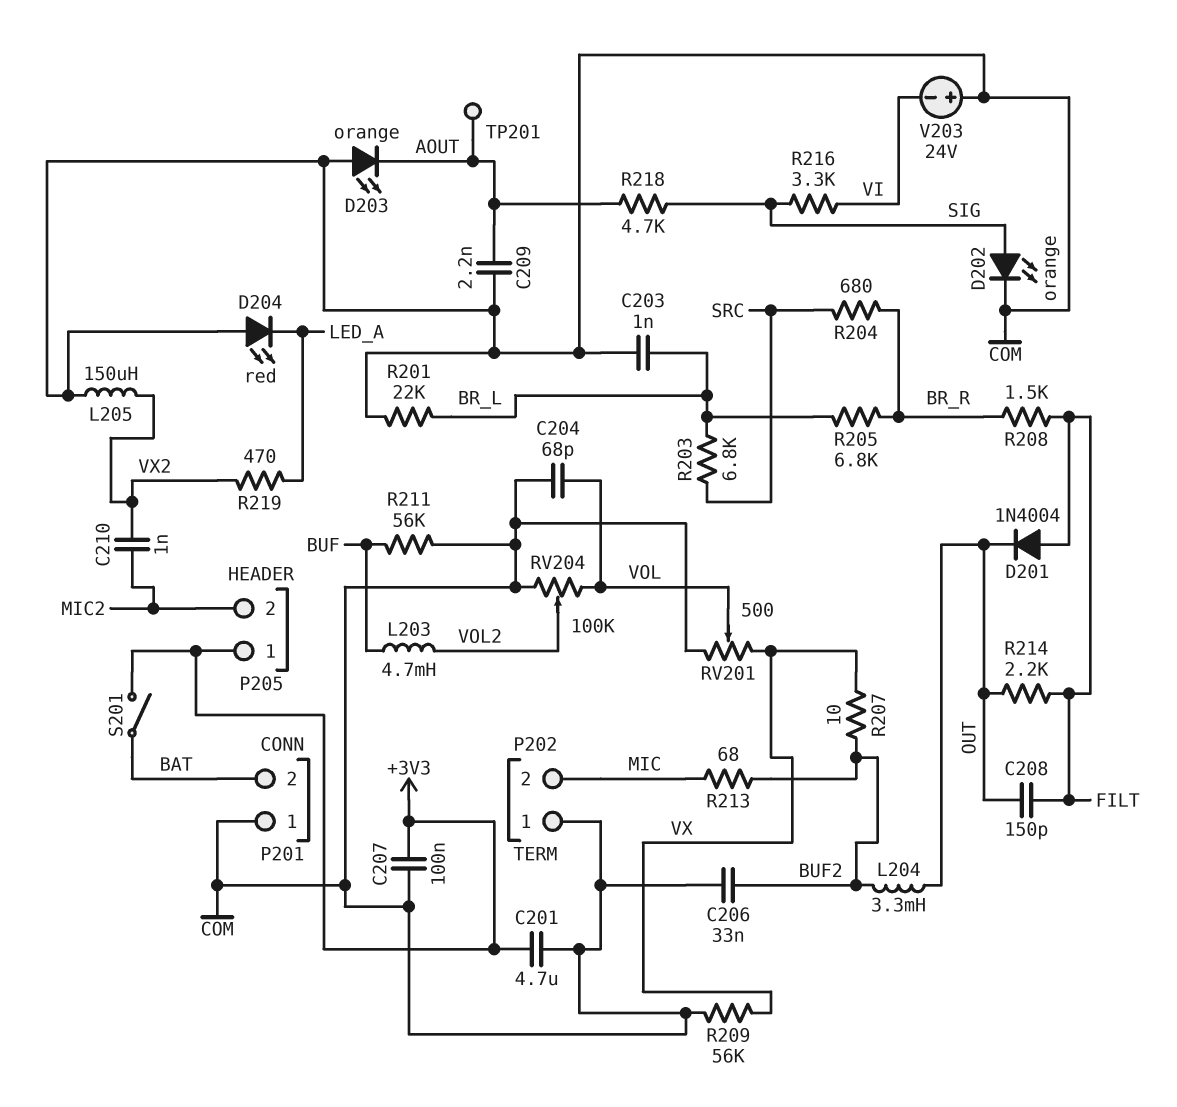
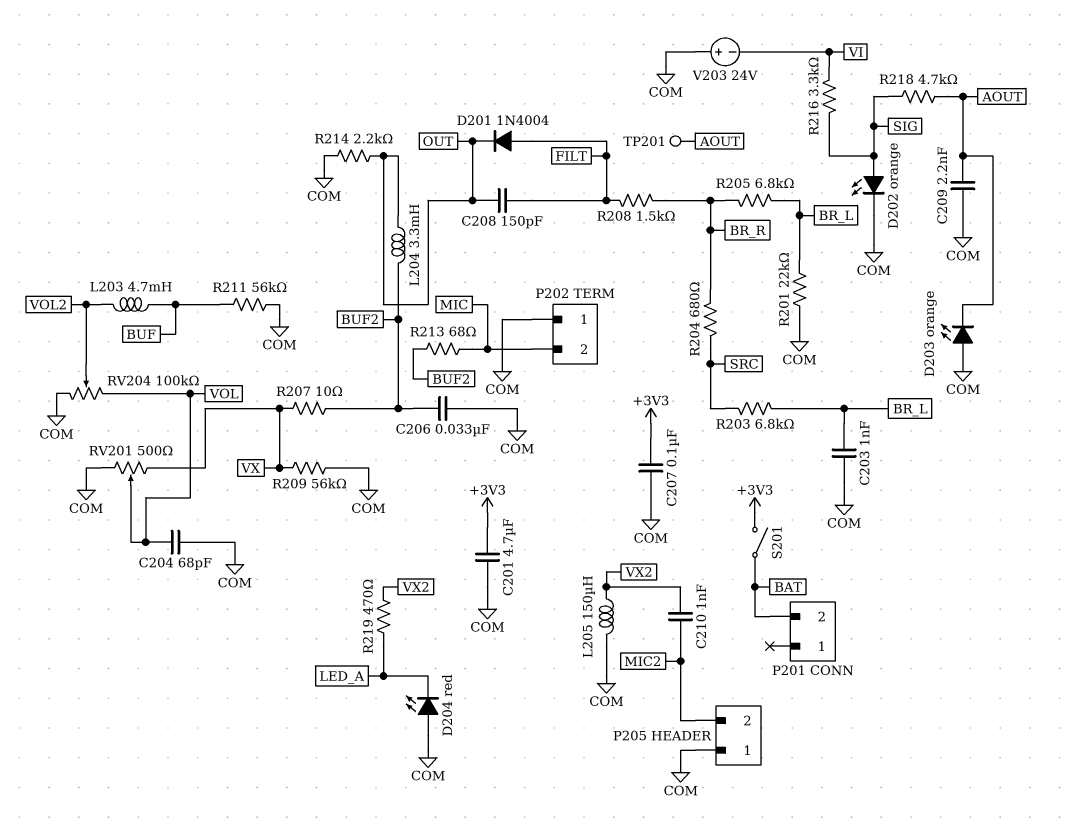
P201 pin 1: COM -> none
P205 pin 1: +3V3 -> COM
R214: 2.2k (FILT, OUT) -> 2.2k (COM, OUT)

